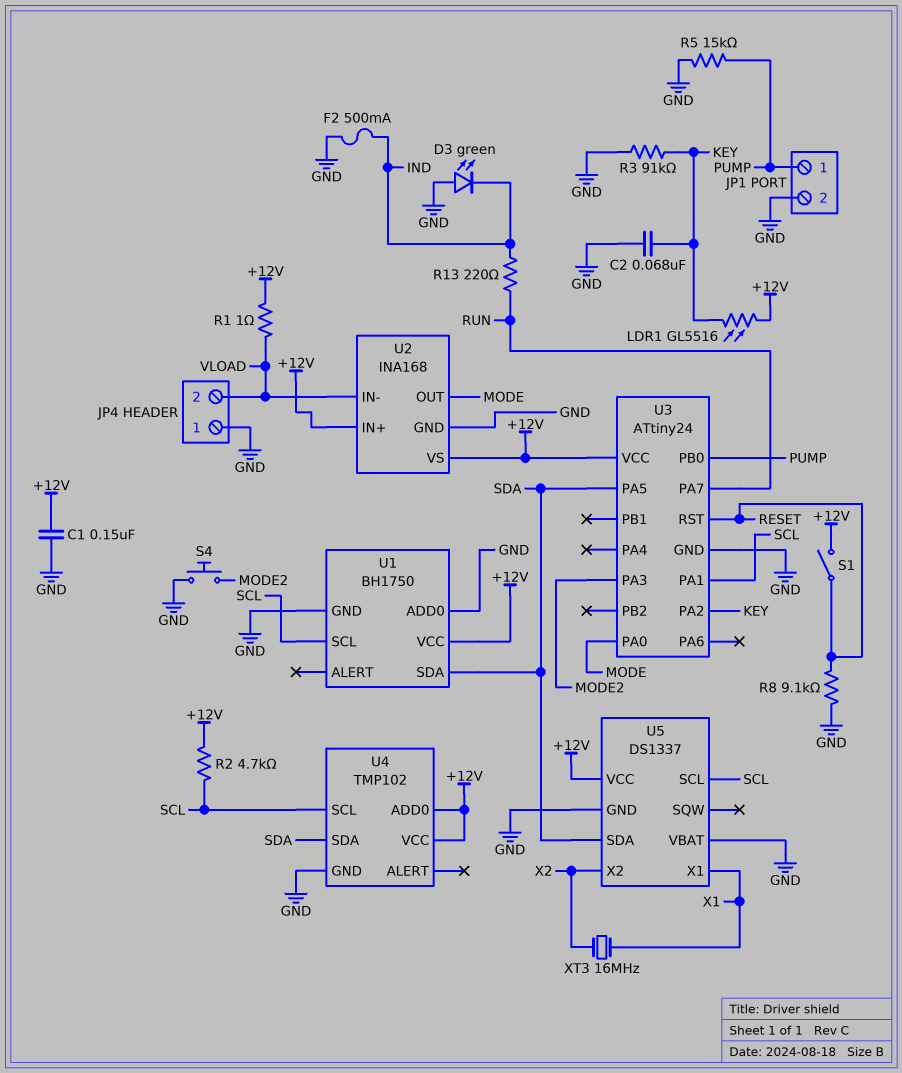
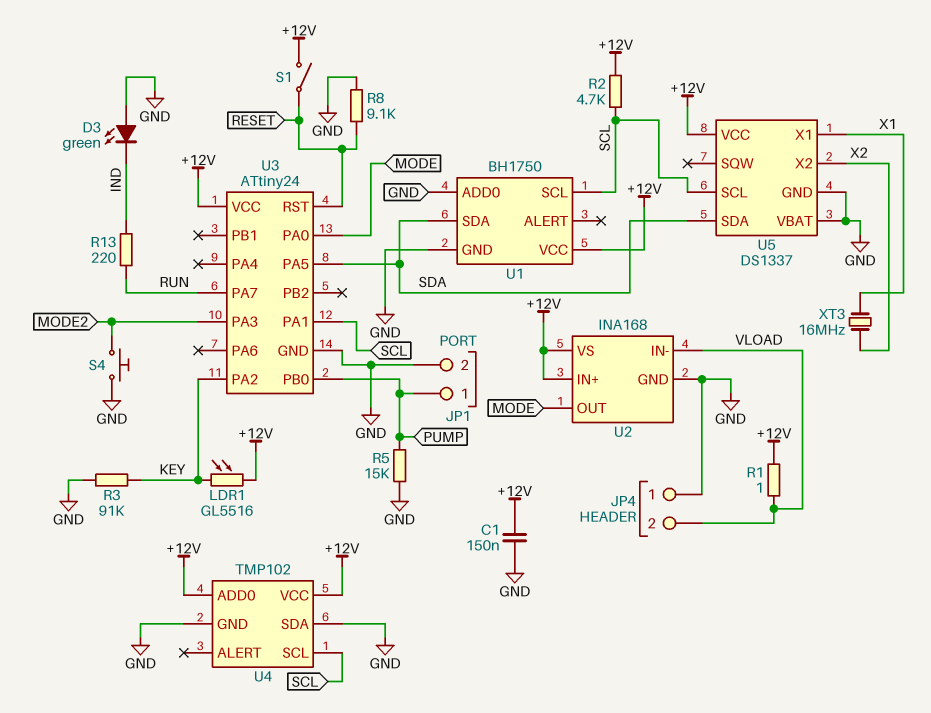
C2: 68nF (GND, KEY) -> none
F2: 500mA (GND, IND) -> none
U4 pin SDA: SDA -> GND

